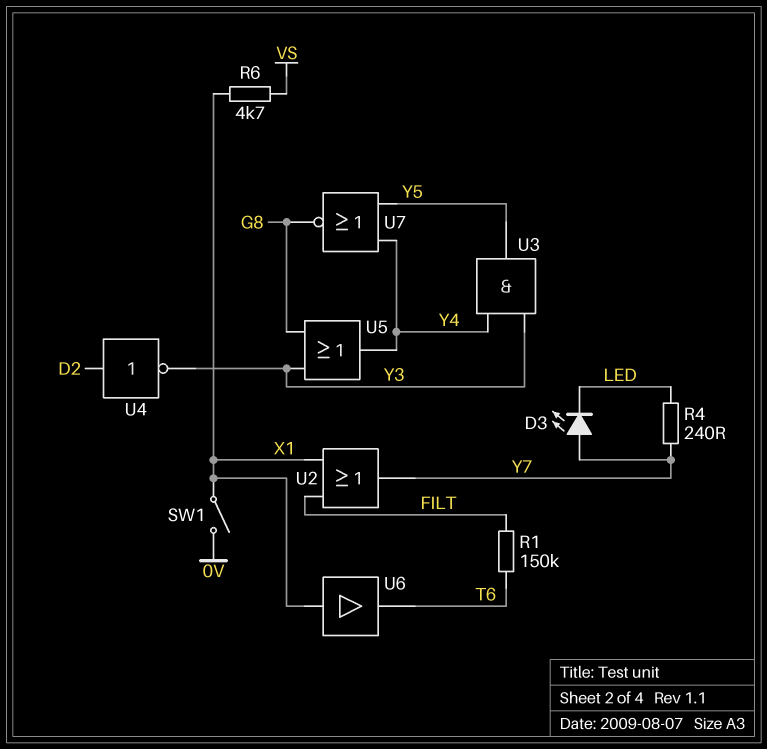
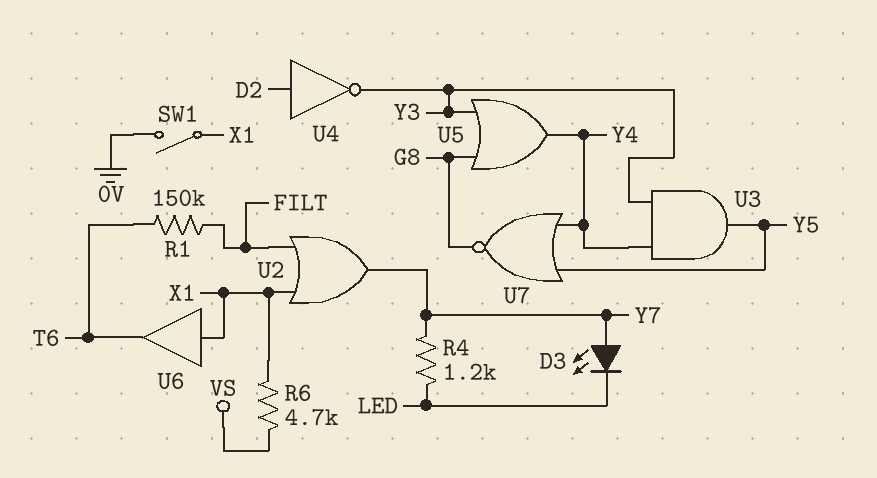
R4: 240 (LED, Y7) -> 1.2k (LED, Y7)

